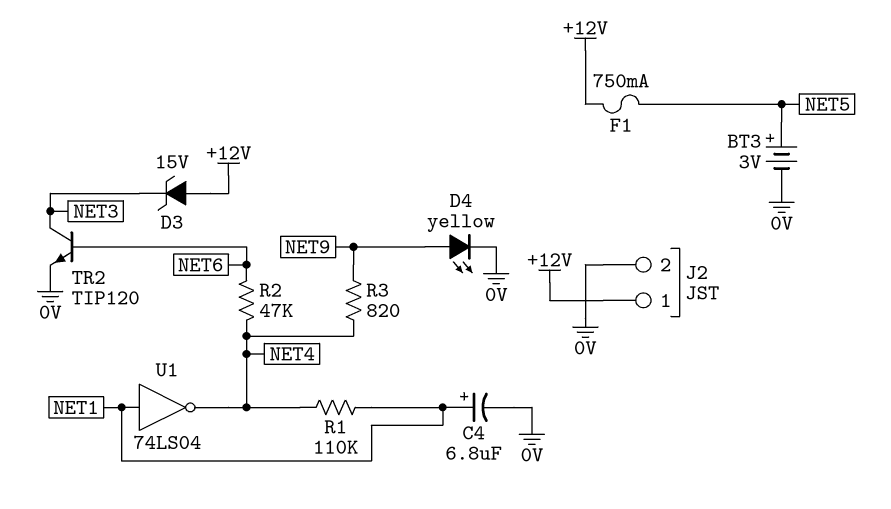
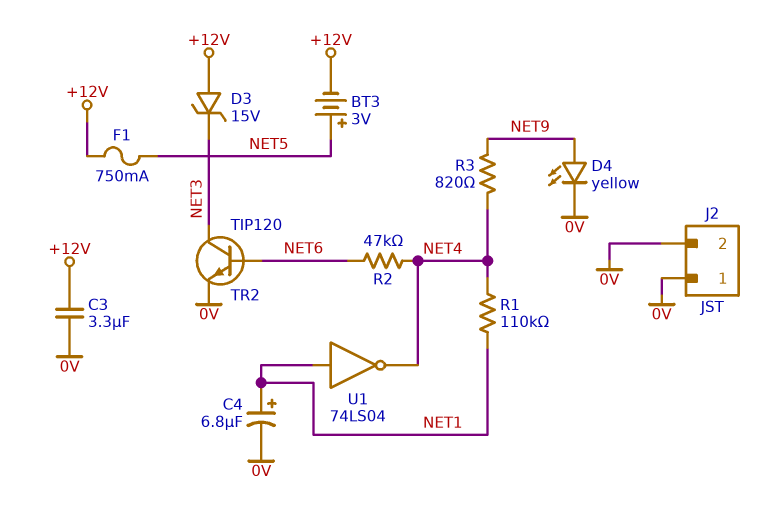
BT3: 3V (plus NET5, minus 0V) -> 3V (plus NET5, minus +12V)
C3: none -> 3.3uF (+12V, 0V)
J2 pin 1: +12V -> 0V

